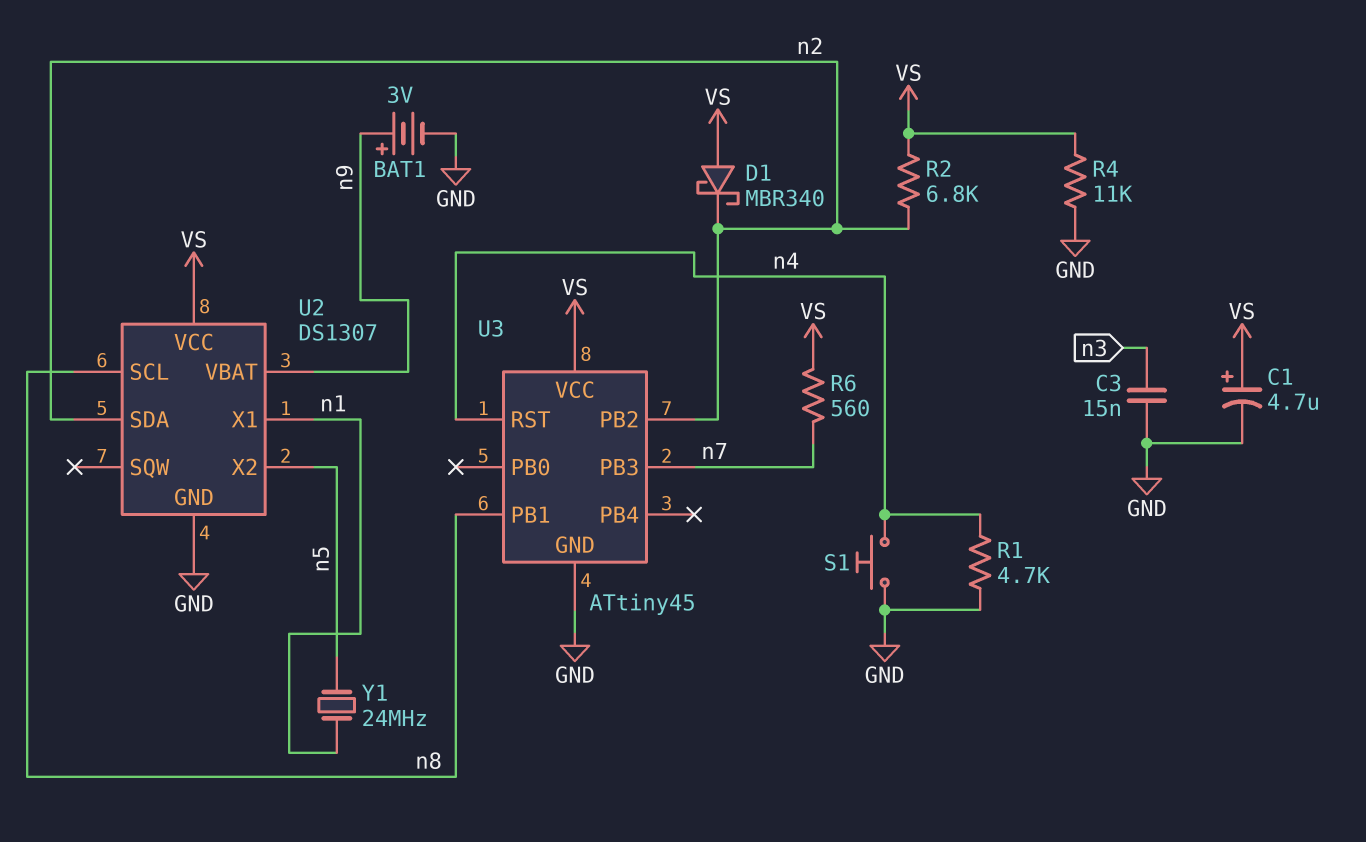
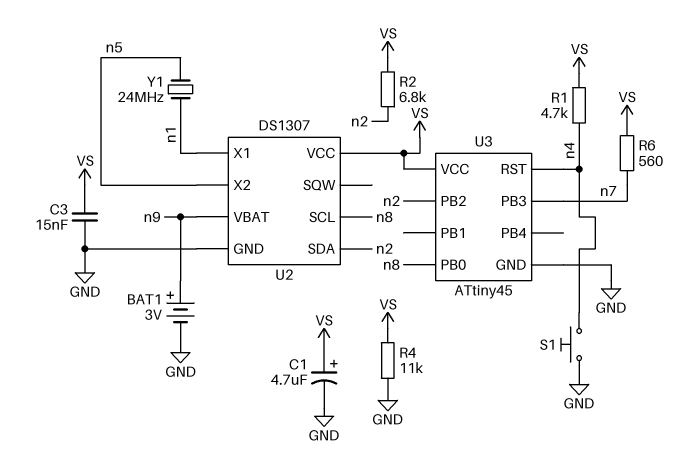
C3: 15nF (GND, n3) -> 15nF (GND, VS)
D1: schottky MBR340 (A VS, K n2) -> none
R1: 4.7k (GND, n4) -> 4.7k (VS, n4)
U3 pin PB0: none -> n8
U3 pin PB1: n8 -> none

